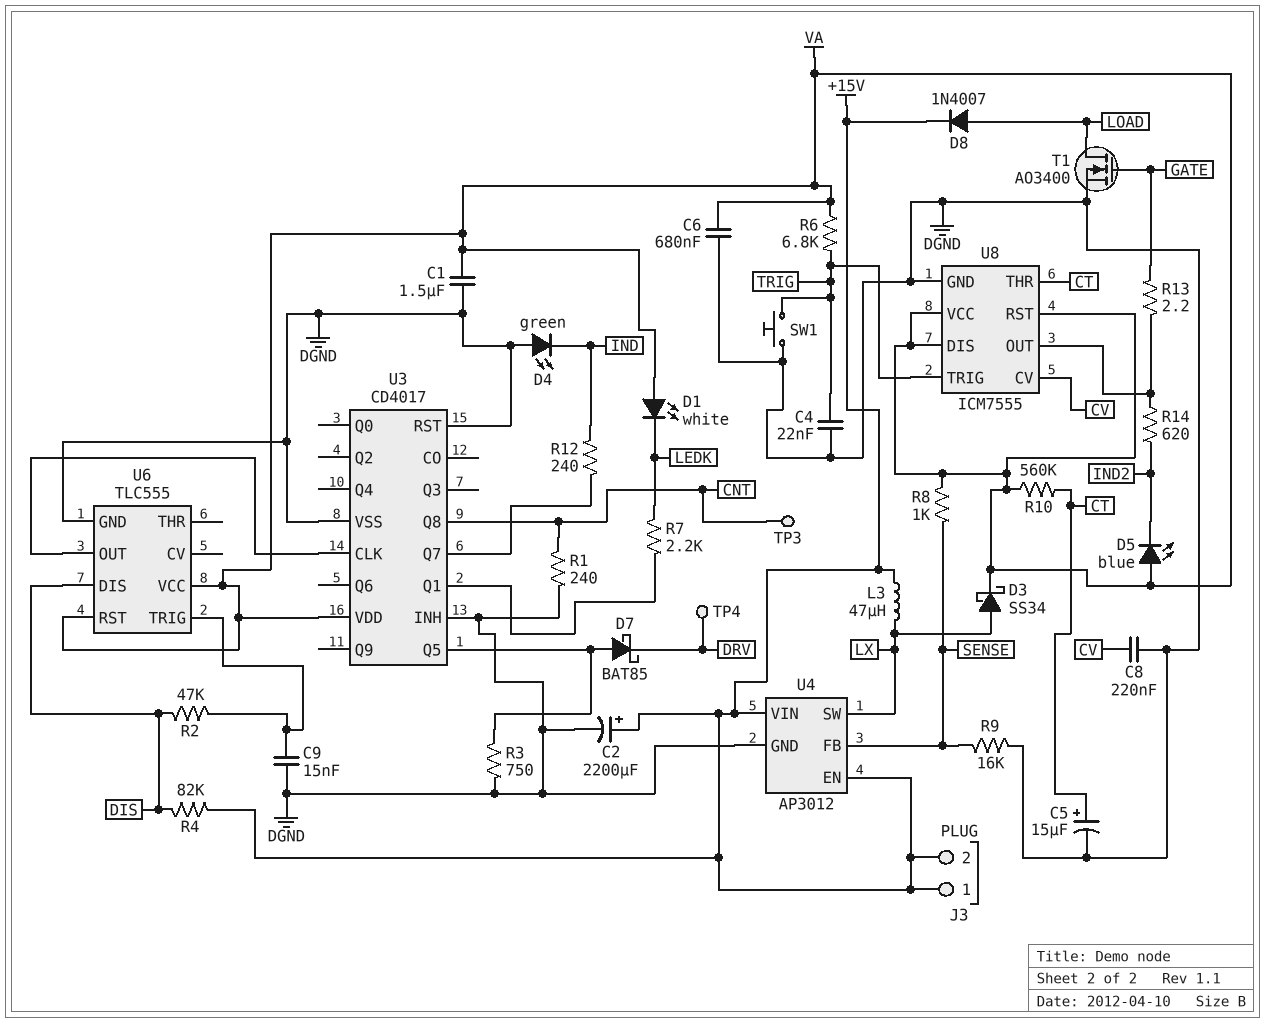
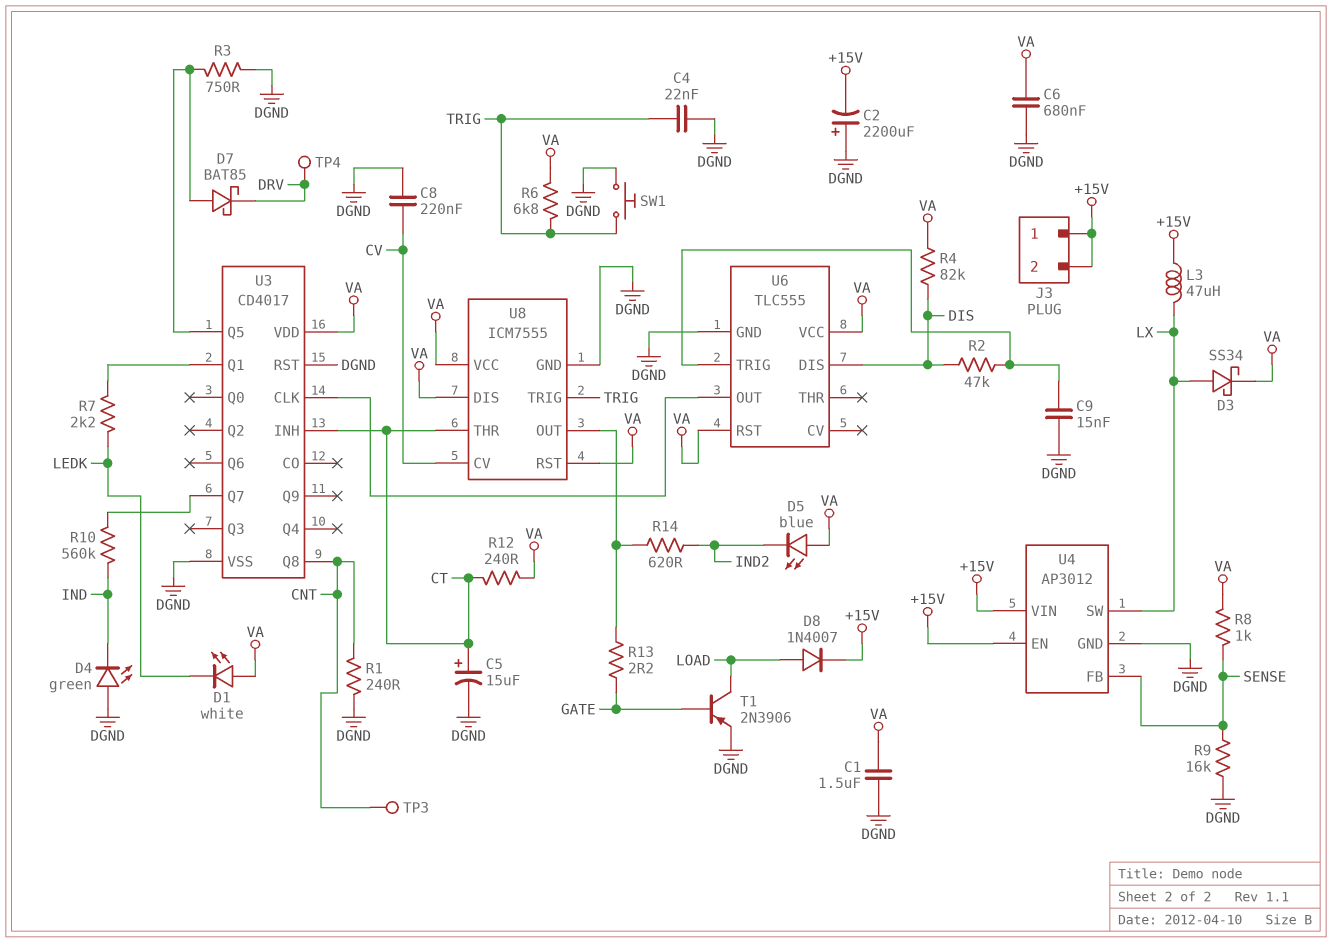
C2: 2200uF (plus +15V, minus DGND) -> 2200uF (plus DGND, minus +15V)
R4: 82k (+15V, DIS) -> 82k (DIS, VA)
R10: 560k (CT, VA) -> 560k (IND, U3/Q7)
R12: 240 (IND, U3/Q7) -> 240 (CT, VA)
T1: NMOS AO3400 (G GATE, D LOAD, S DGND) -> PNP 2N3906 (B GATE, C LOAD, E DGND)
U3 pin INH: DGND -> CT

